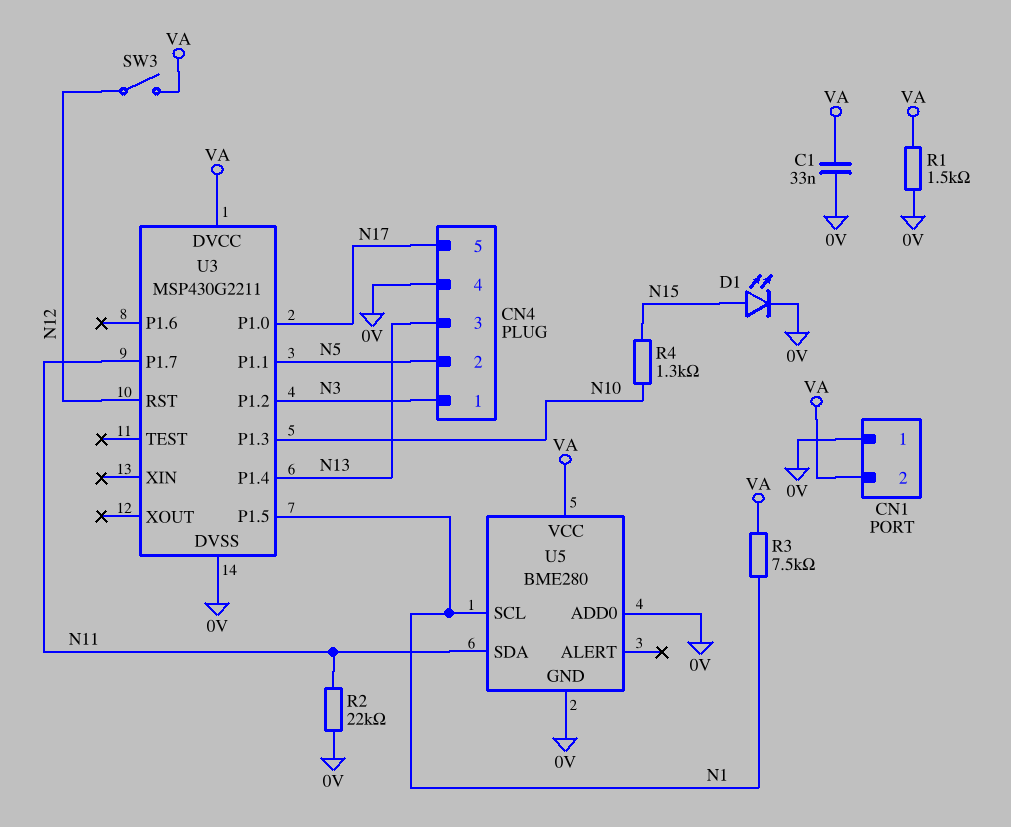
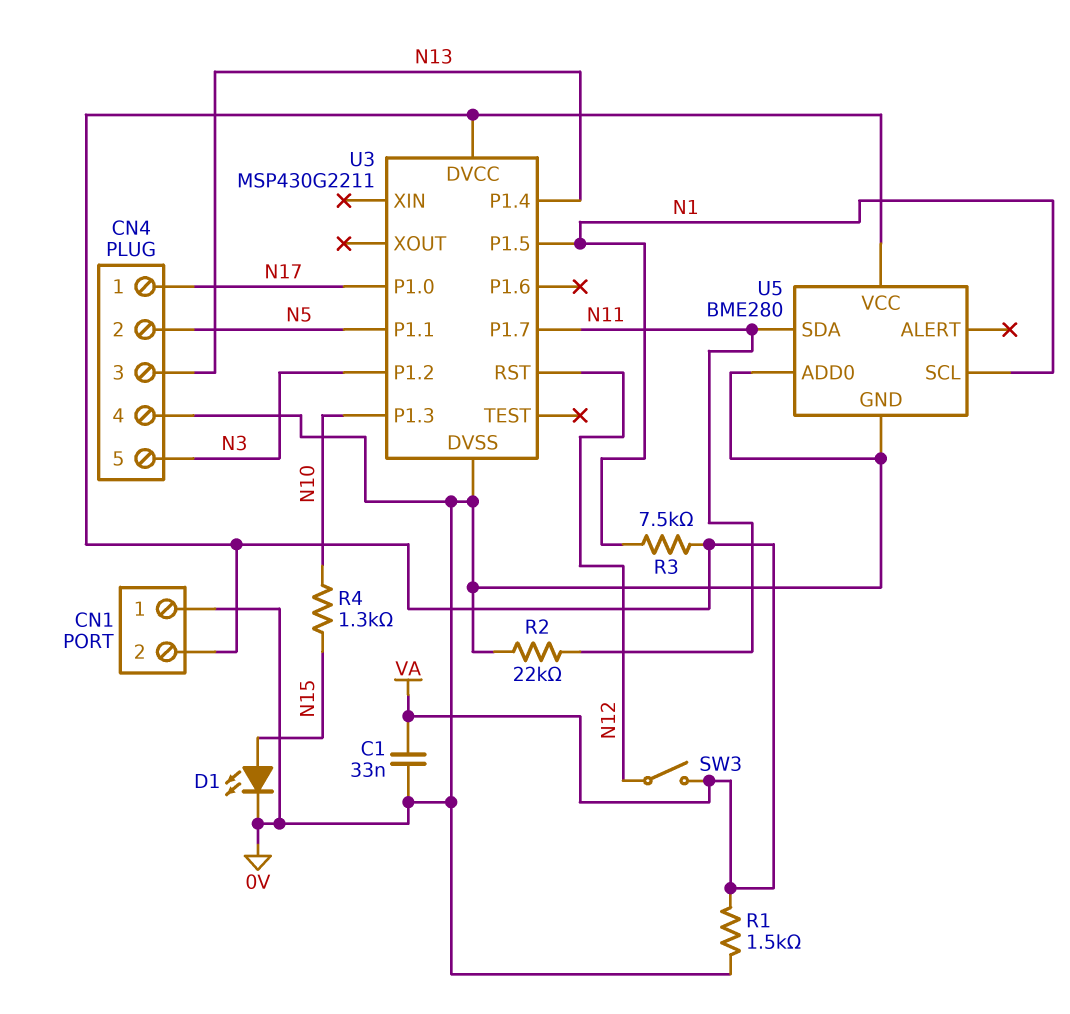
CN4 pin 1: N3 -> N17
CN4 pin 5: N17 -> N3

